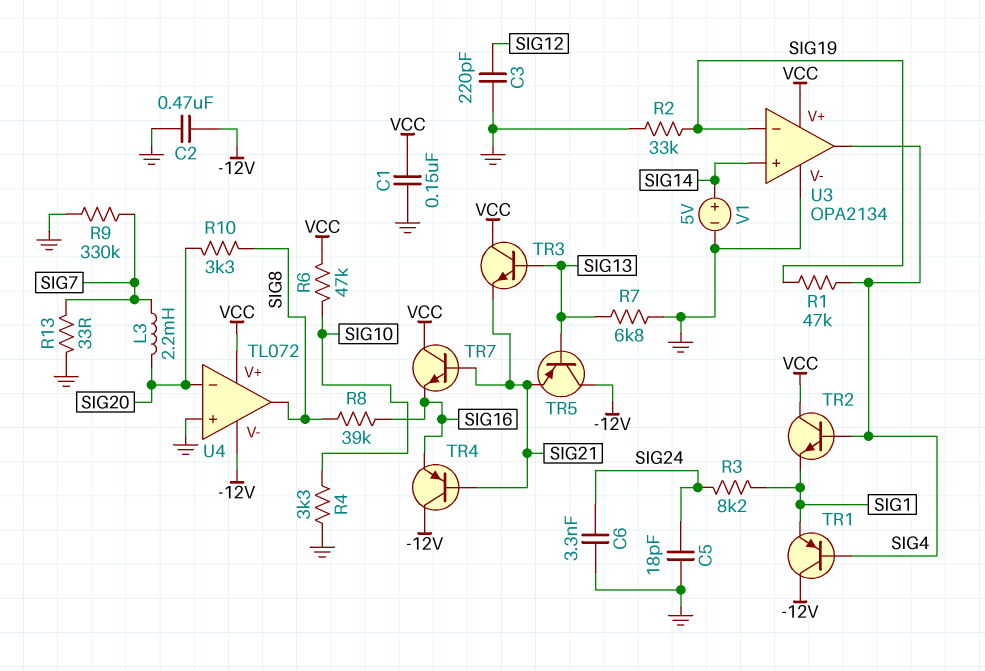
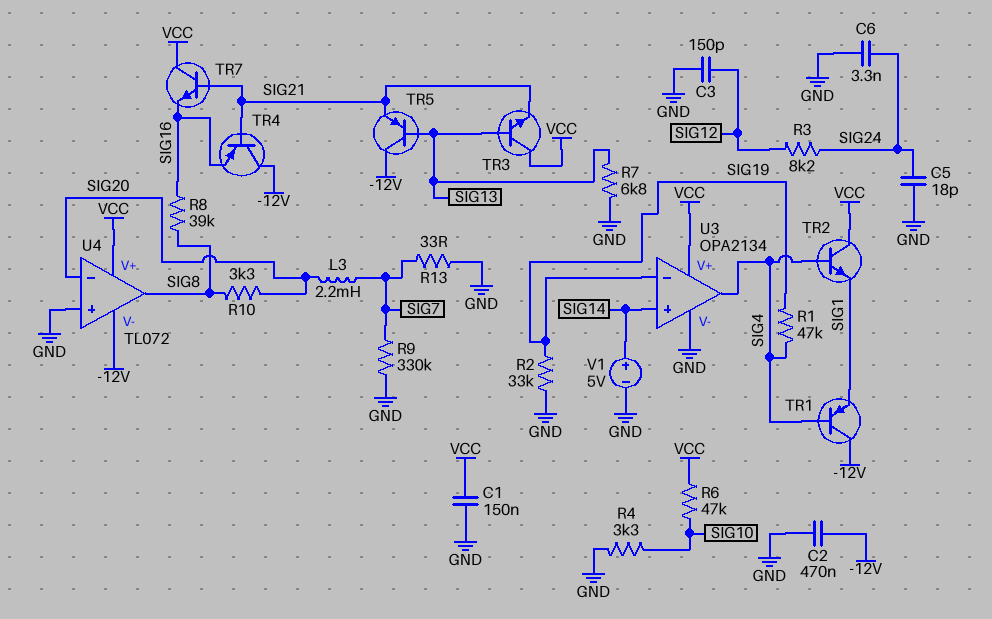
C3: 220pF (GND, SIG12) -> 150pF (GND, SIG12)
R3: 8.2k (SIG1, SIG24) -> 8.2k (SIG12, SIG24)

